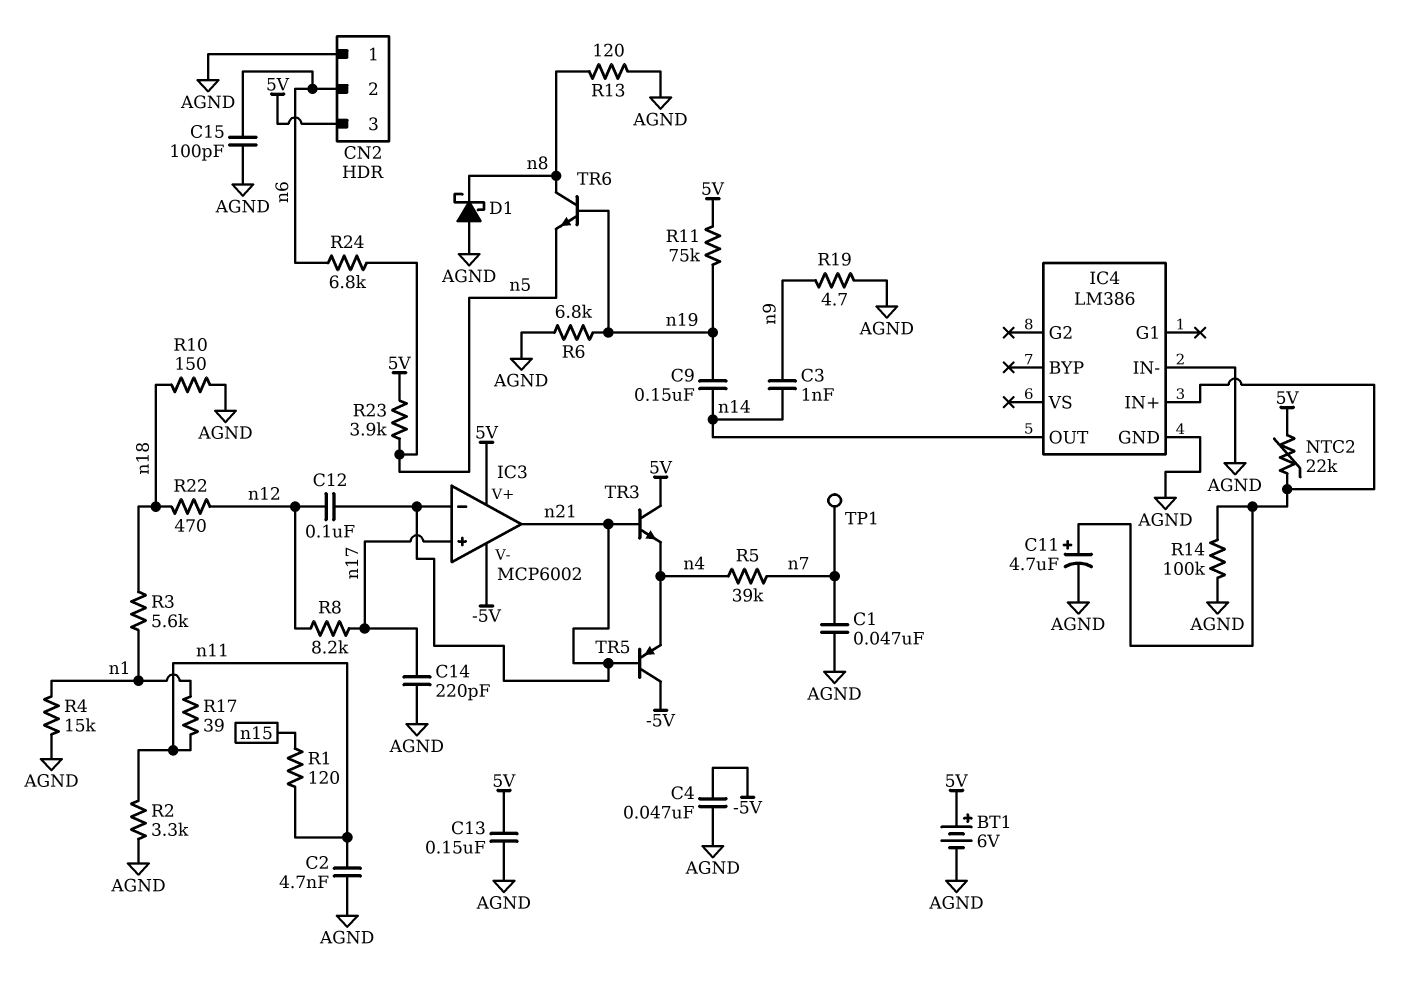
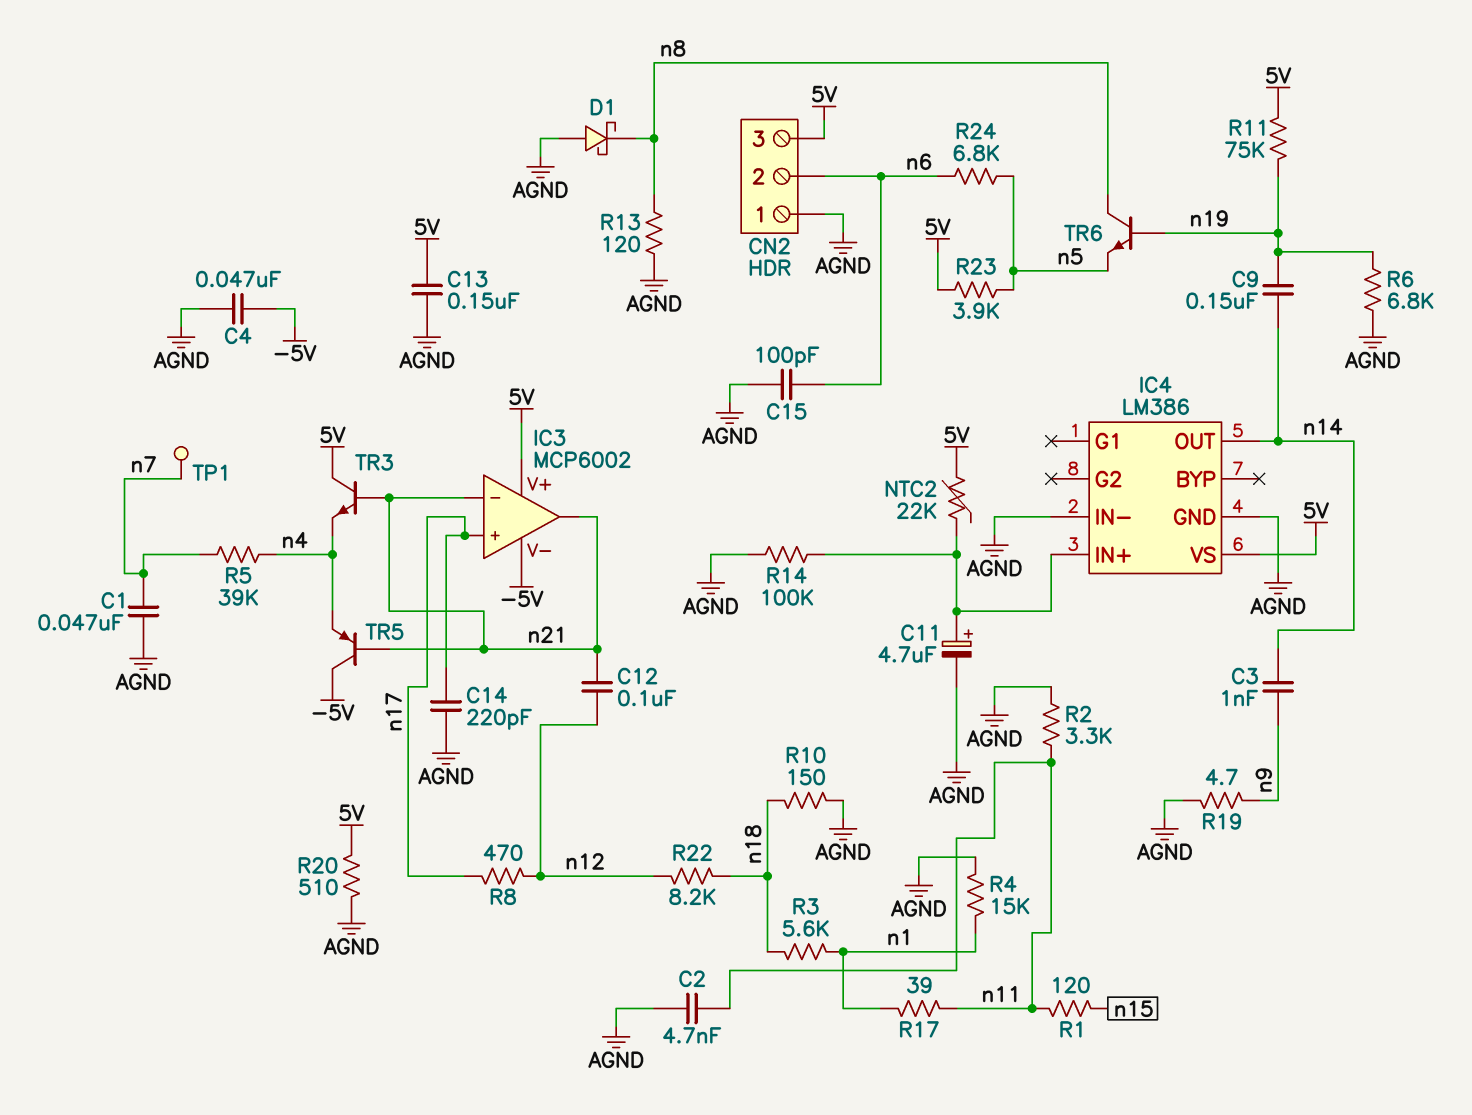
BT1: 6V (plus 5V, minus AGND) -> none
IC4 pin VS: none -> 5V
R8: 8.2k (n12, n17) -> 470 (n12, n17)
R20: none -> 510 (5V, AGND)
R22: 470 (n12, n18) -> 8.2k (n12, n18)

